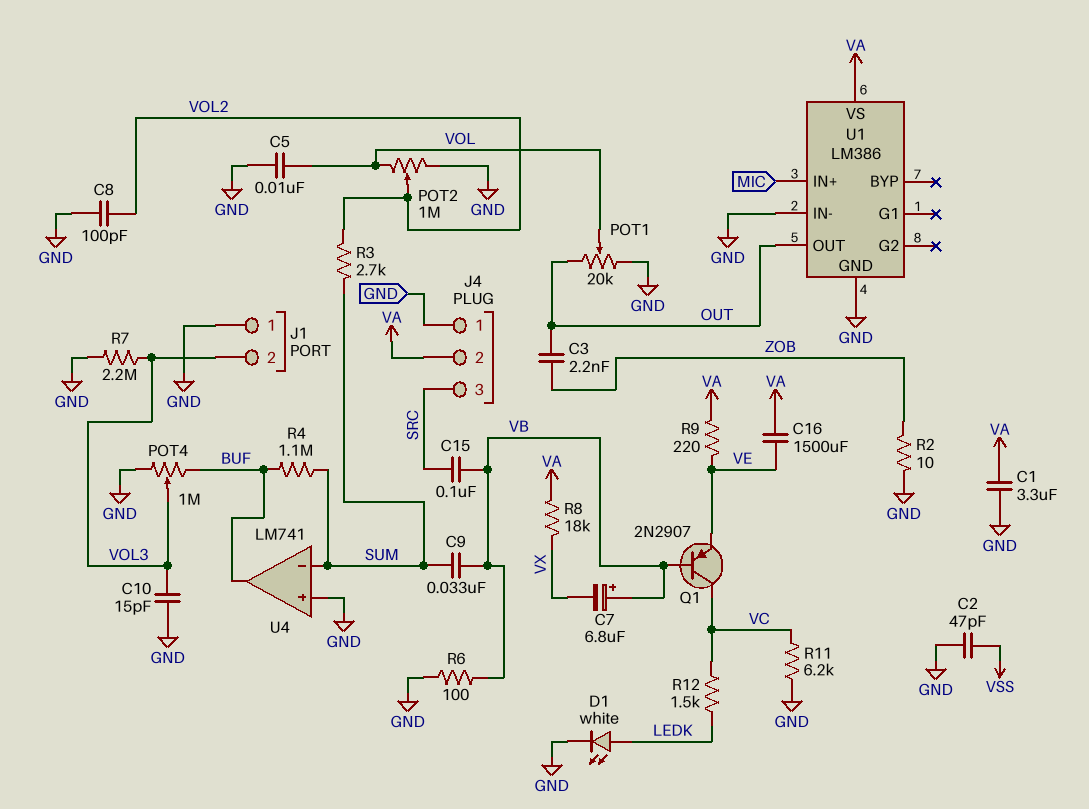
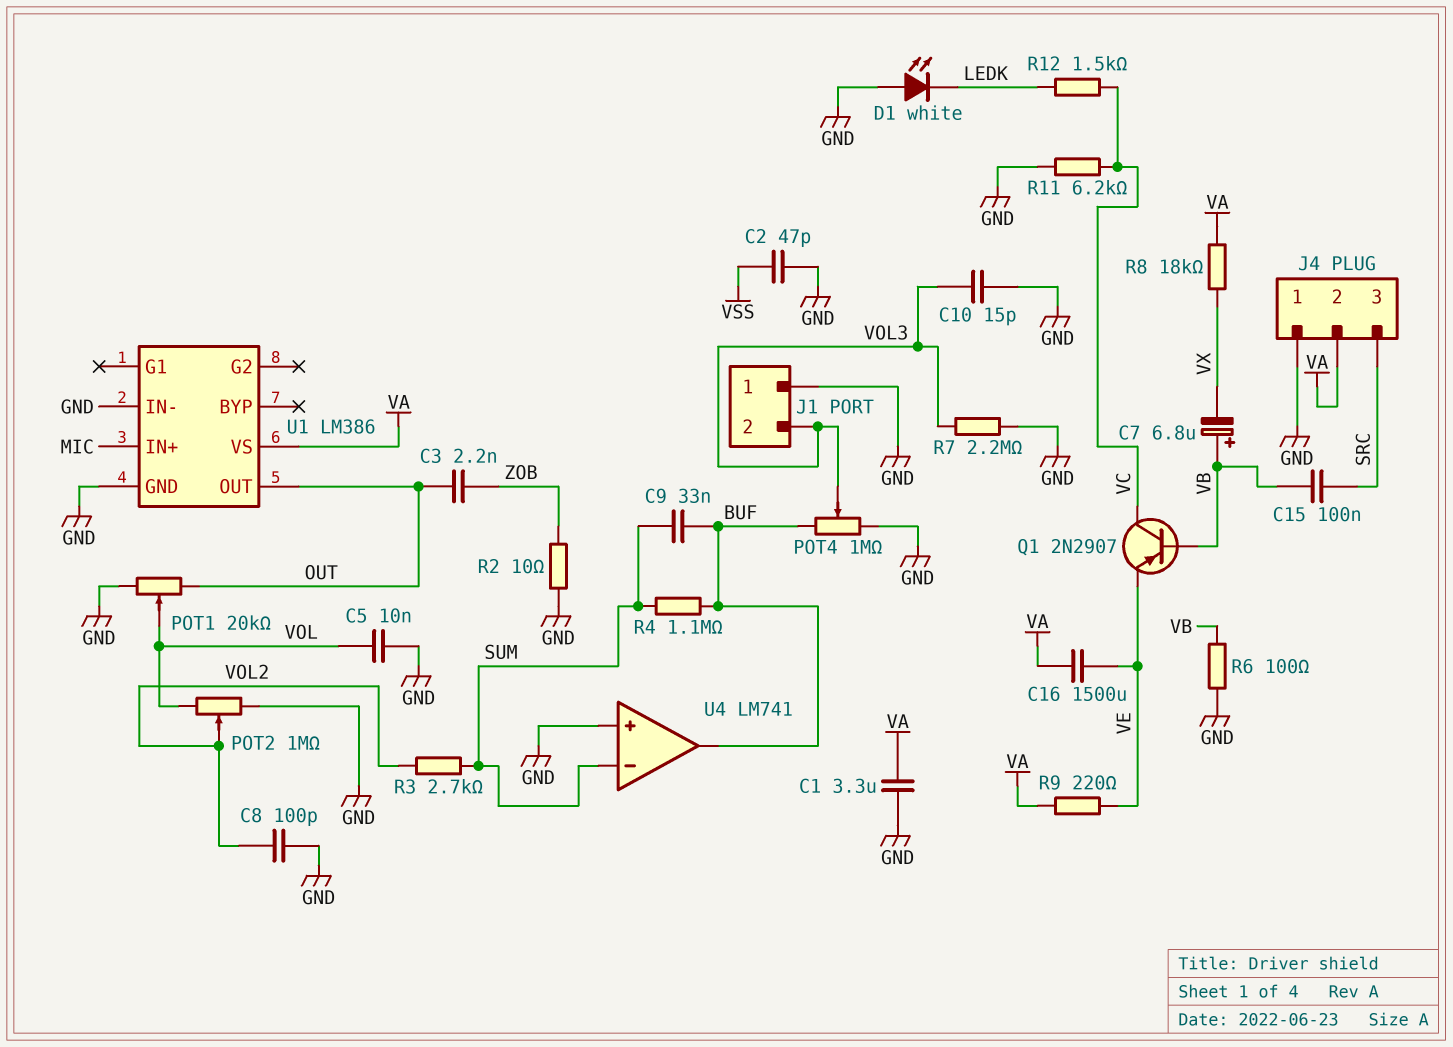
C9: 33nF (SUM, VB) -> 33nF (BUF, SUM)
D1: LED white (A LEDK, K GND) -> LED white (A GND, K LEDK)

